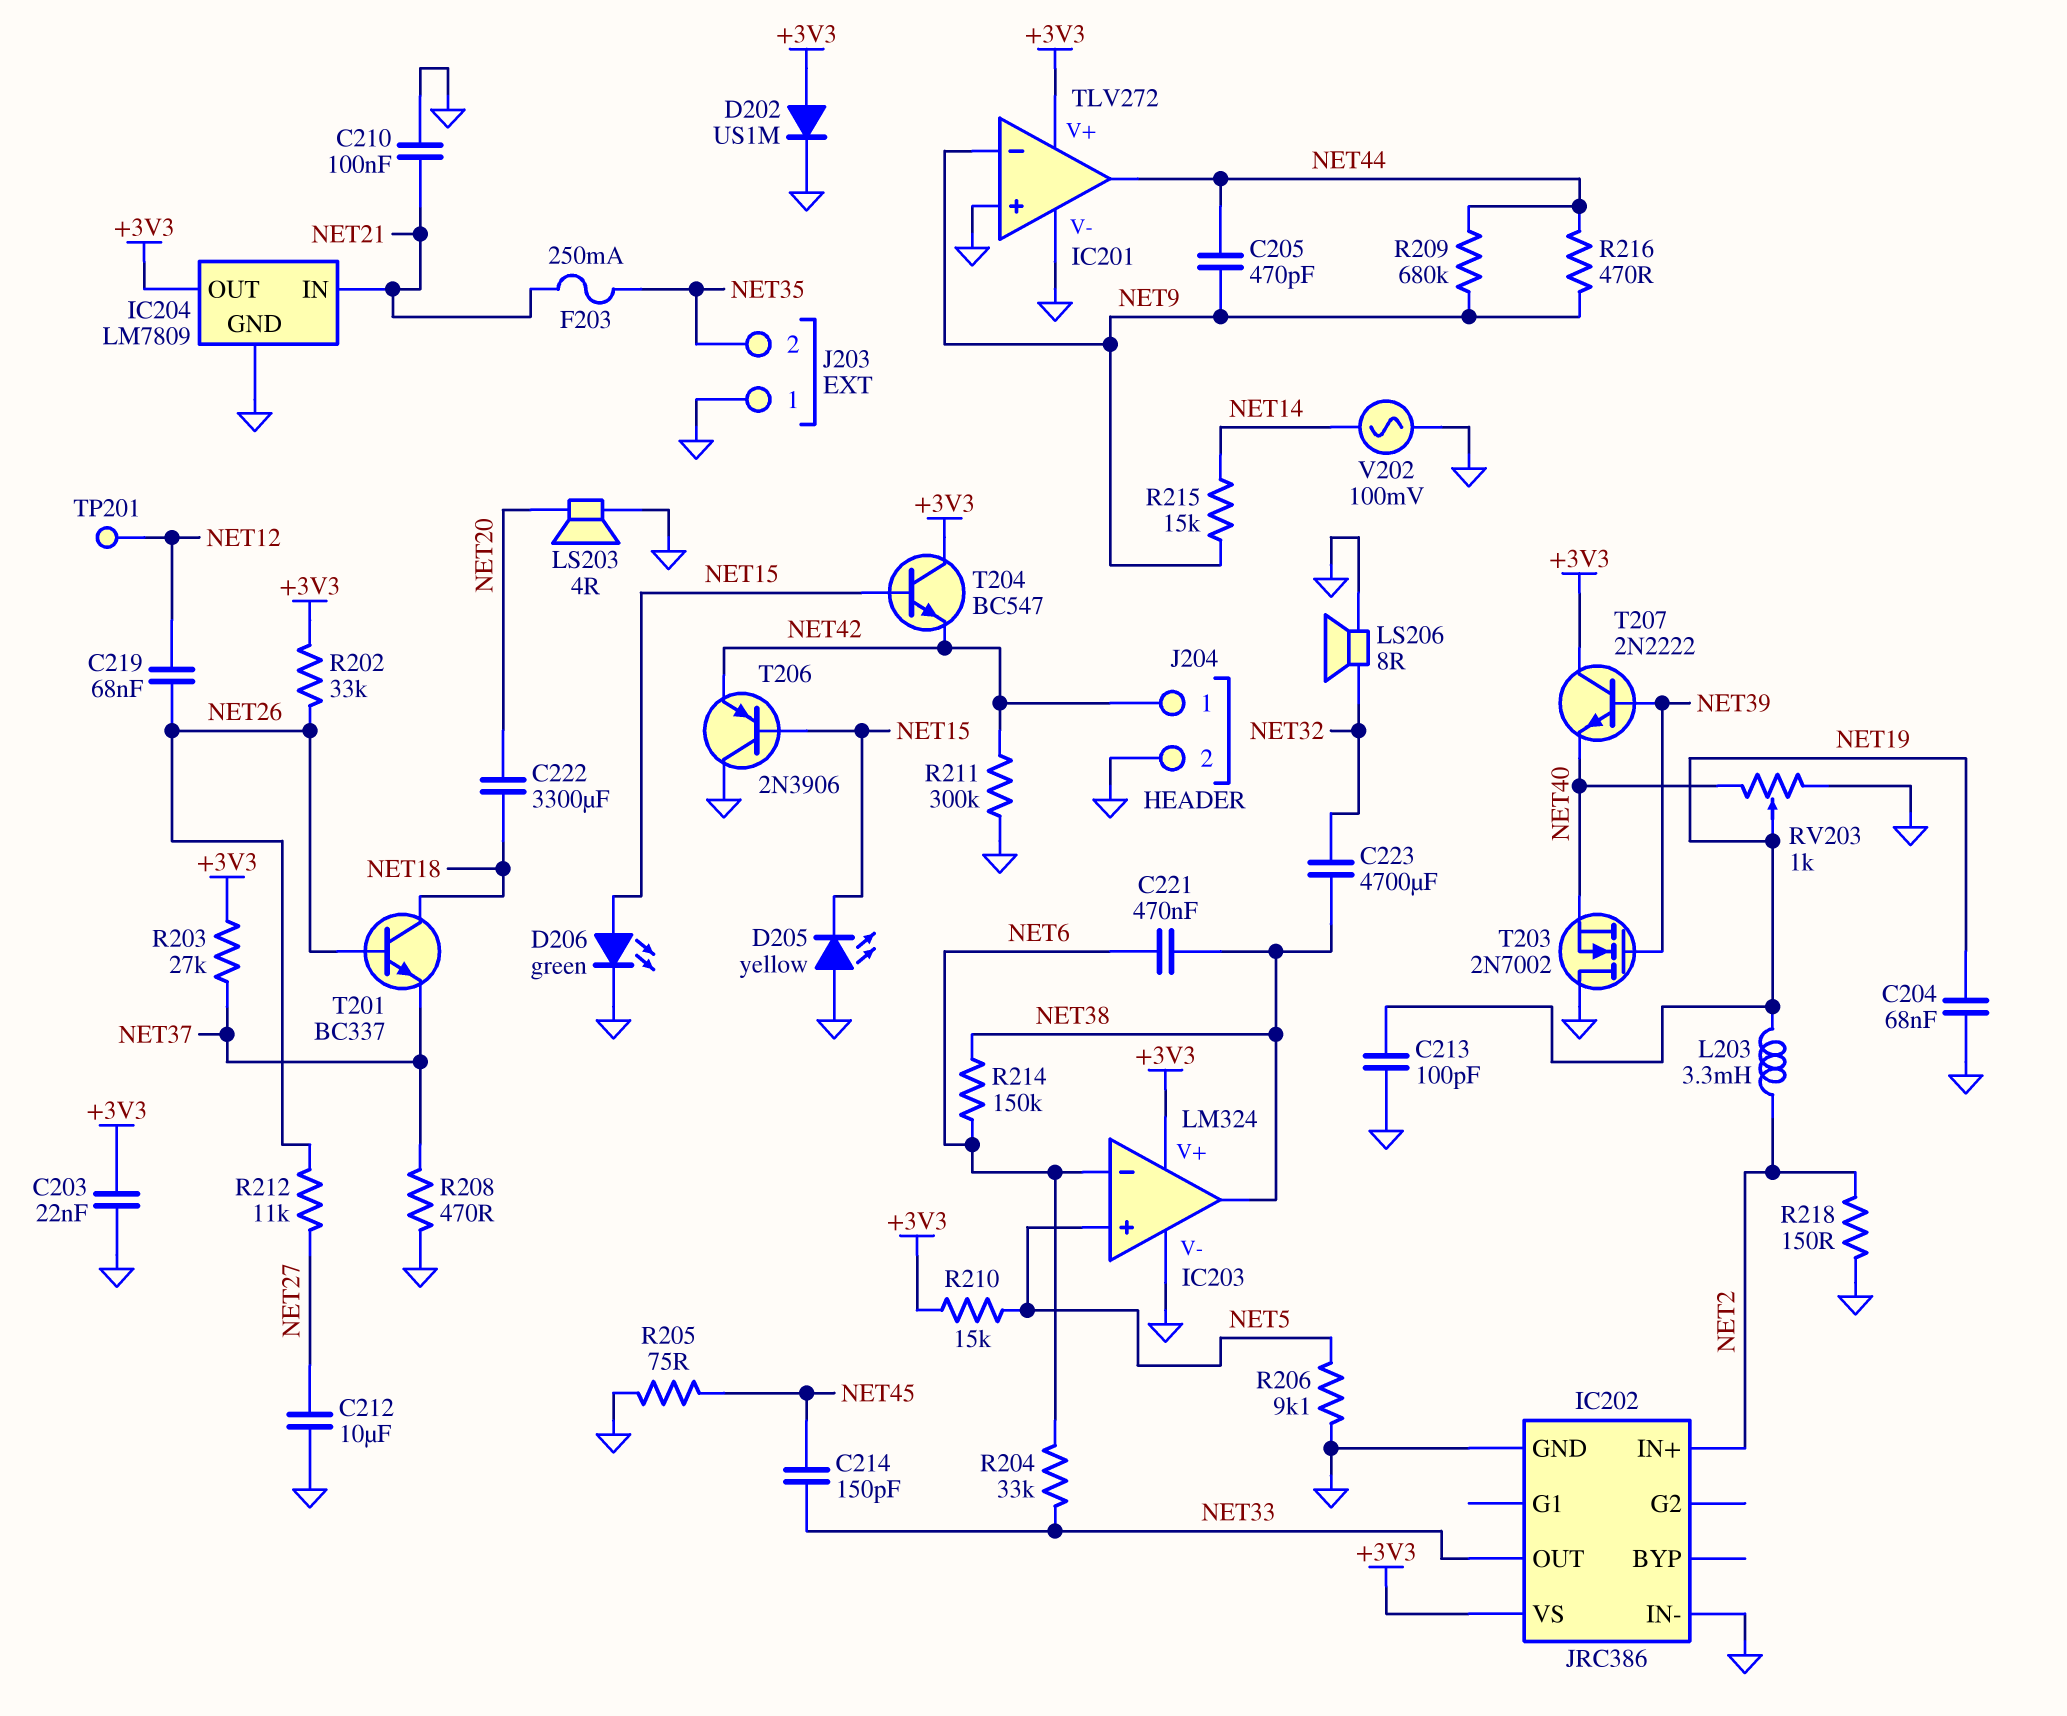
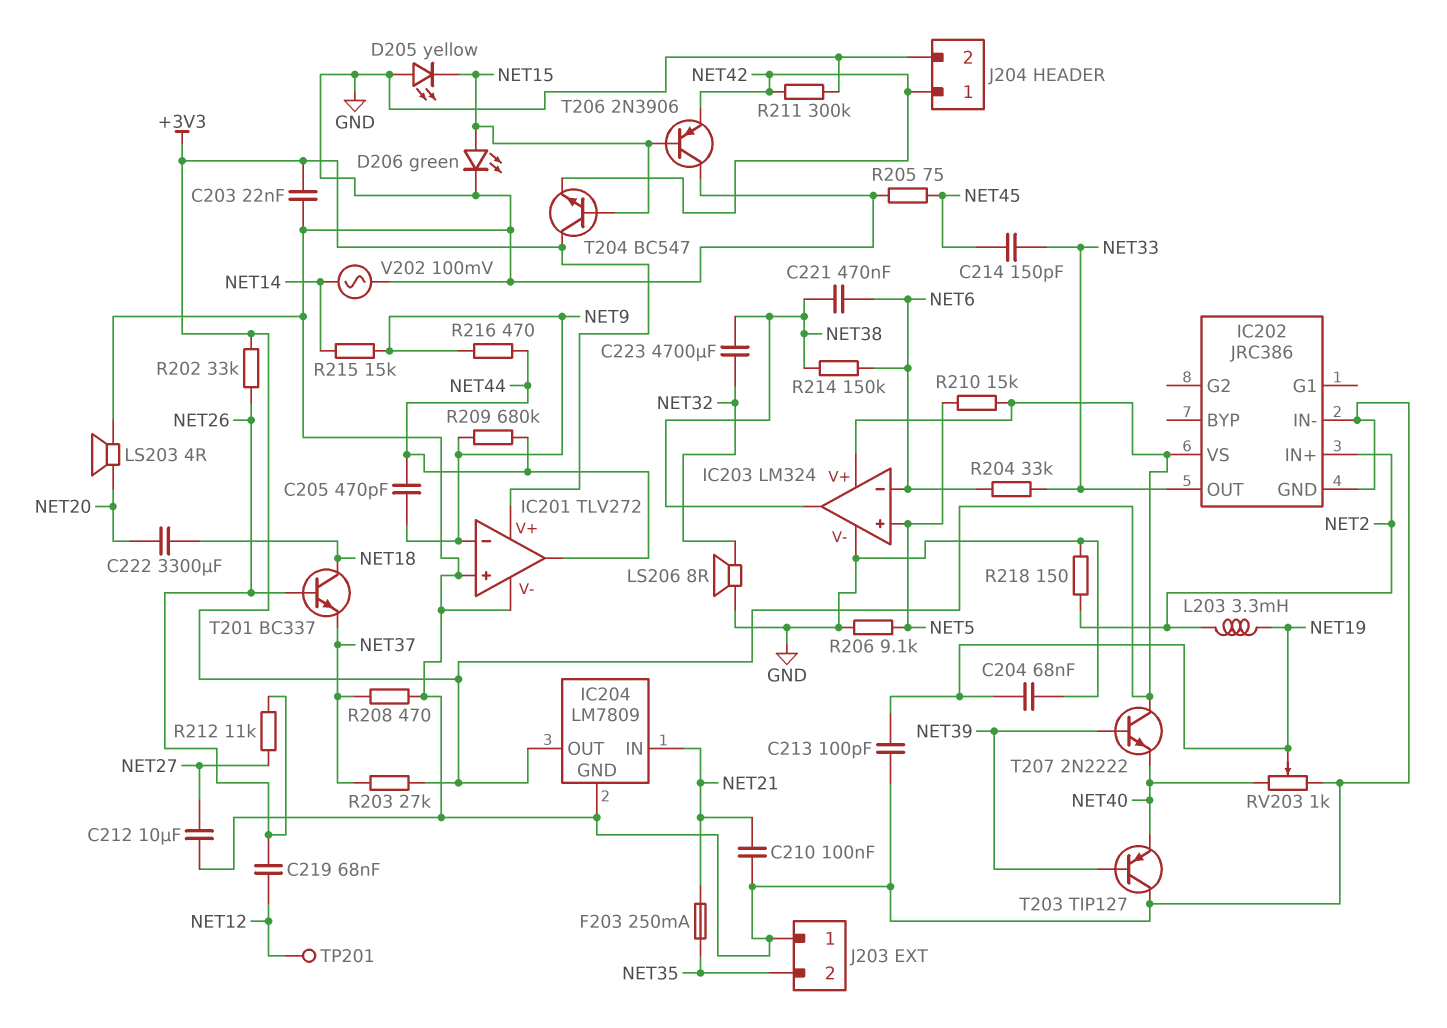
D202: diode US1M (A +3V3, K GND) -> none
T203: NMOS 2N7002 (G NET39, D GND, S NET40) -> PNP TIP127 (B NET39, C GND, E NET40)

